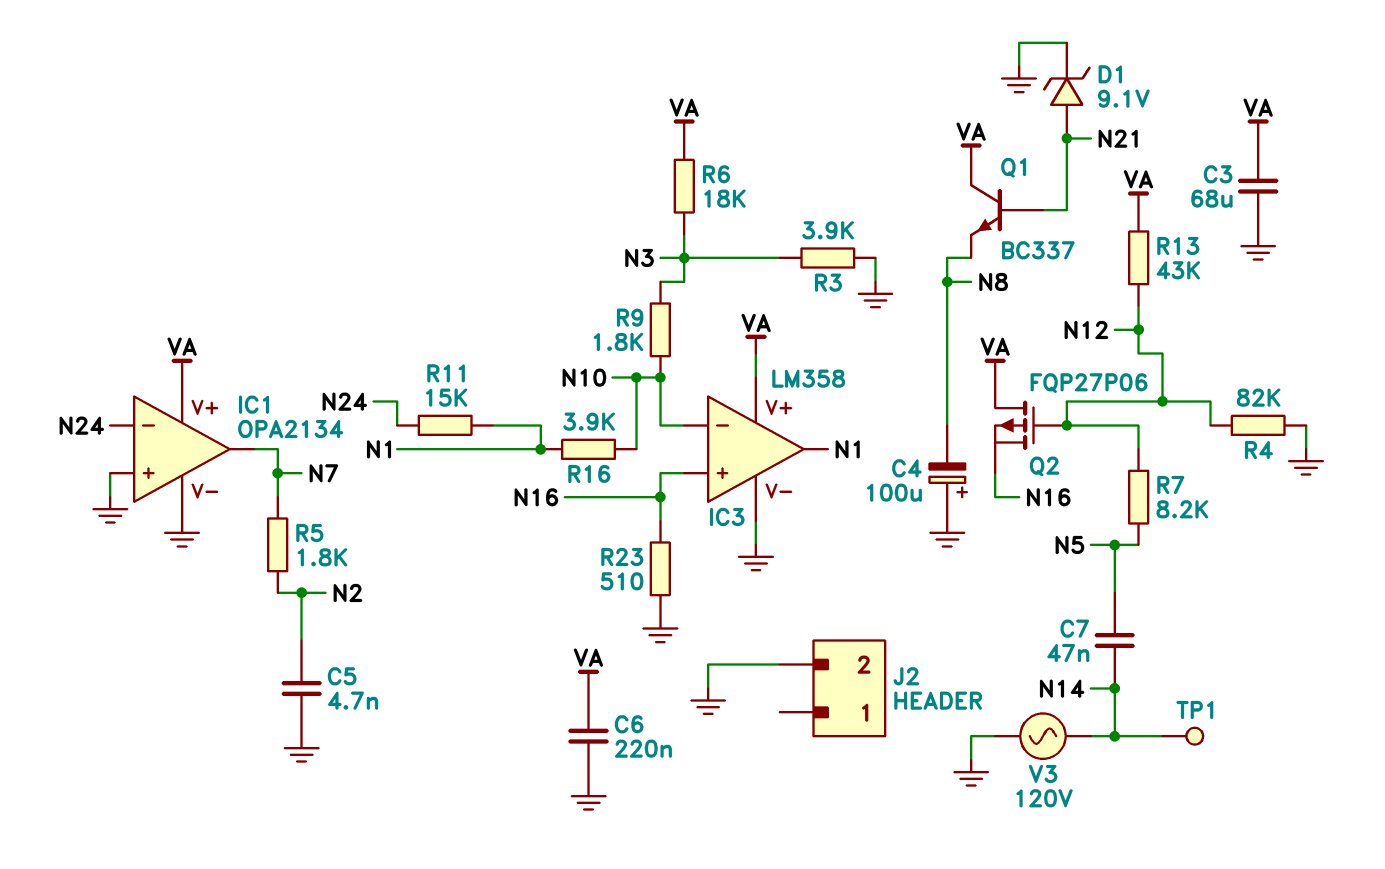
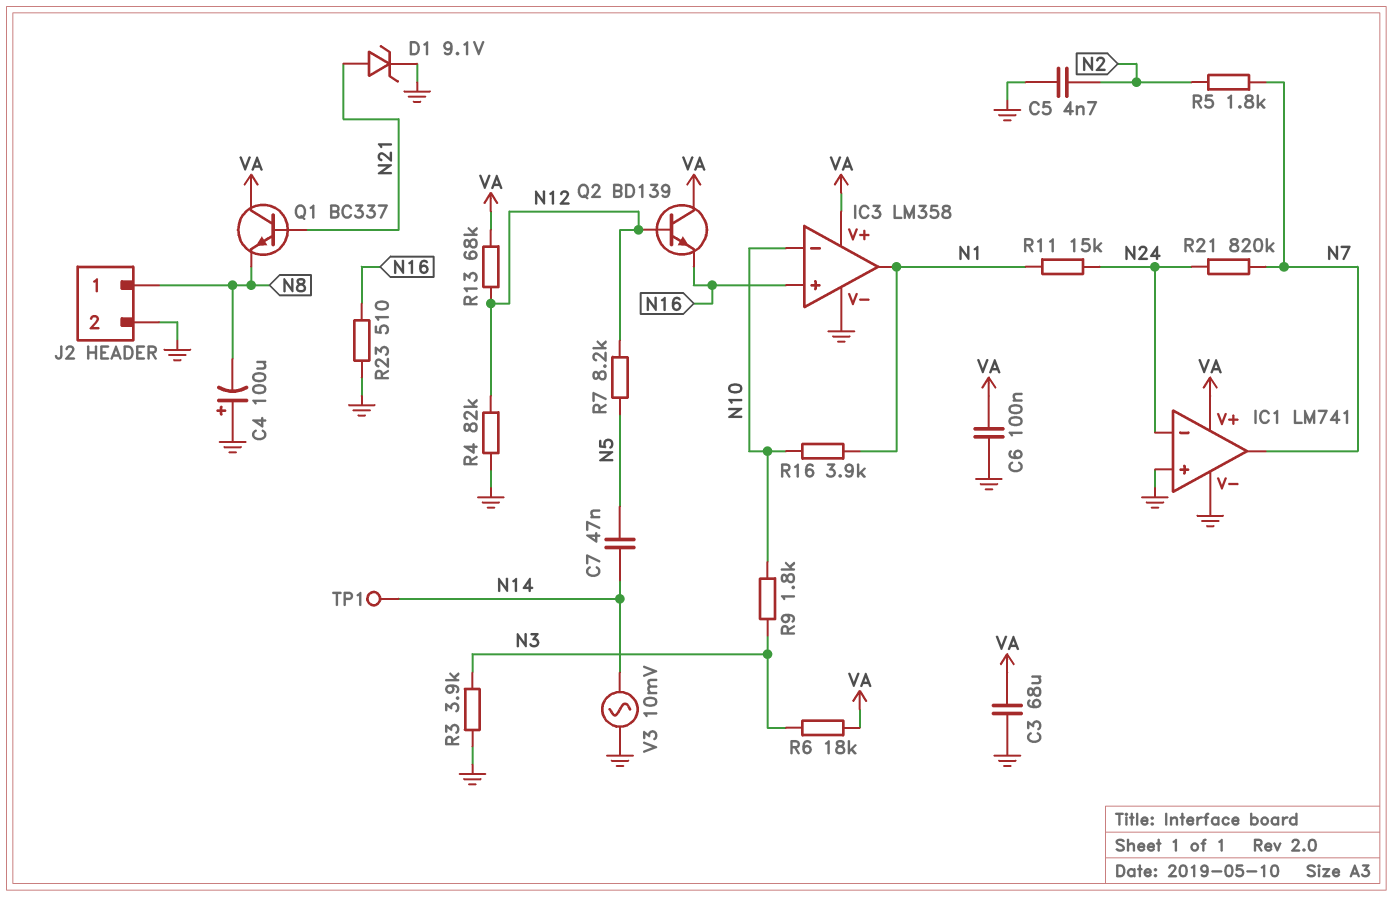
C6: 220nF (GND, VA) -> 100nF (GND, VA)
IC1: OPA2134 -> LM741
J2 pin 1: none -> N8
Q2: PMOS FQP27P06 (G N12, D VA, S N16) -> NPN BD139 (B N12, C VA, E N16)
R13: 43k (N12, VA) -> 68k (N12, VA)
R21: none -> 820k (N7, N24)
V3: AC 120V (GND, N14) -> AC 10mV (GND, N14)

